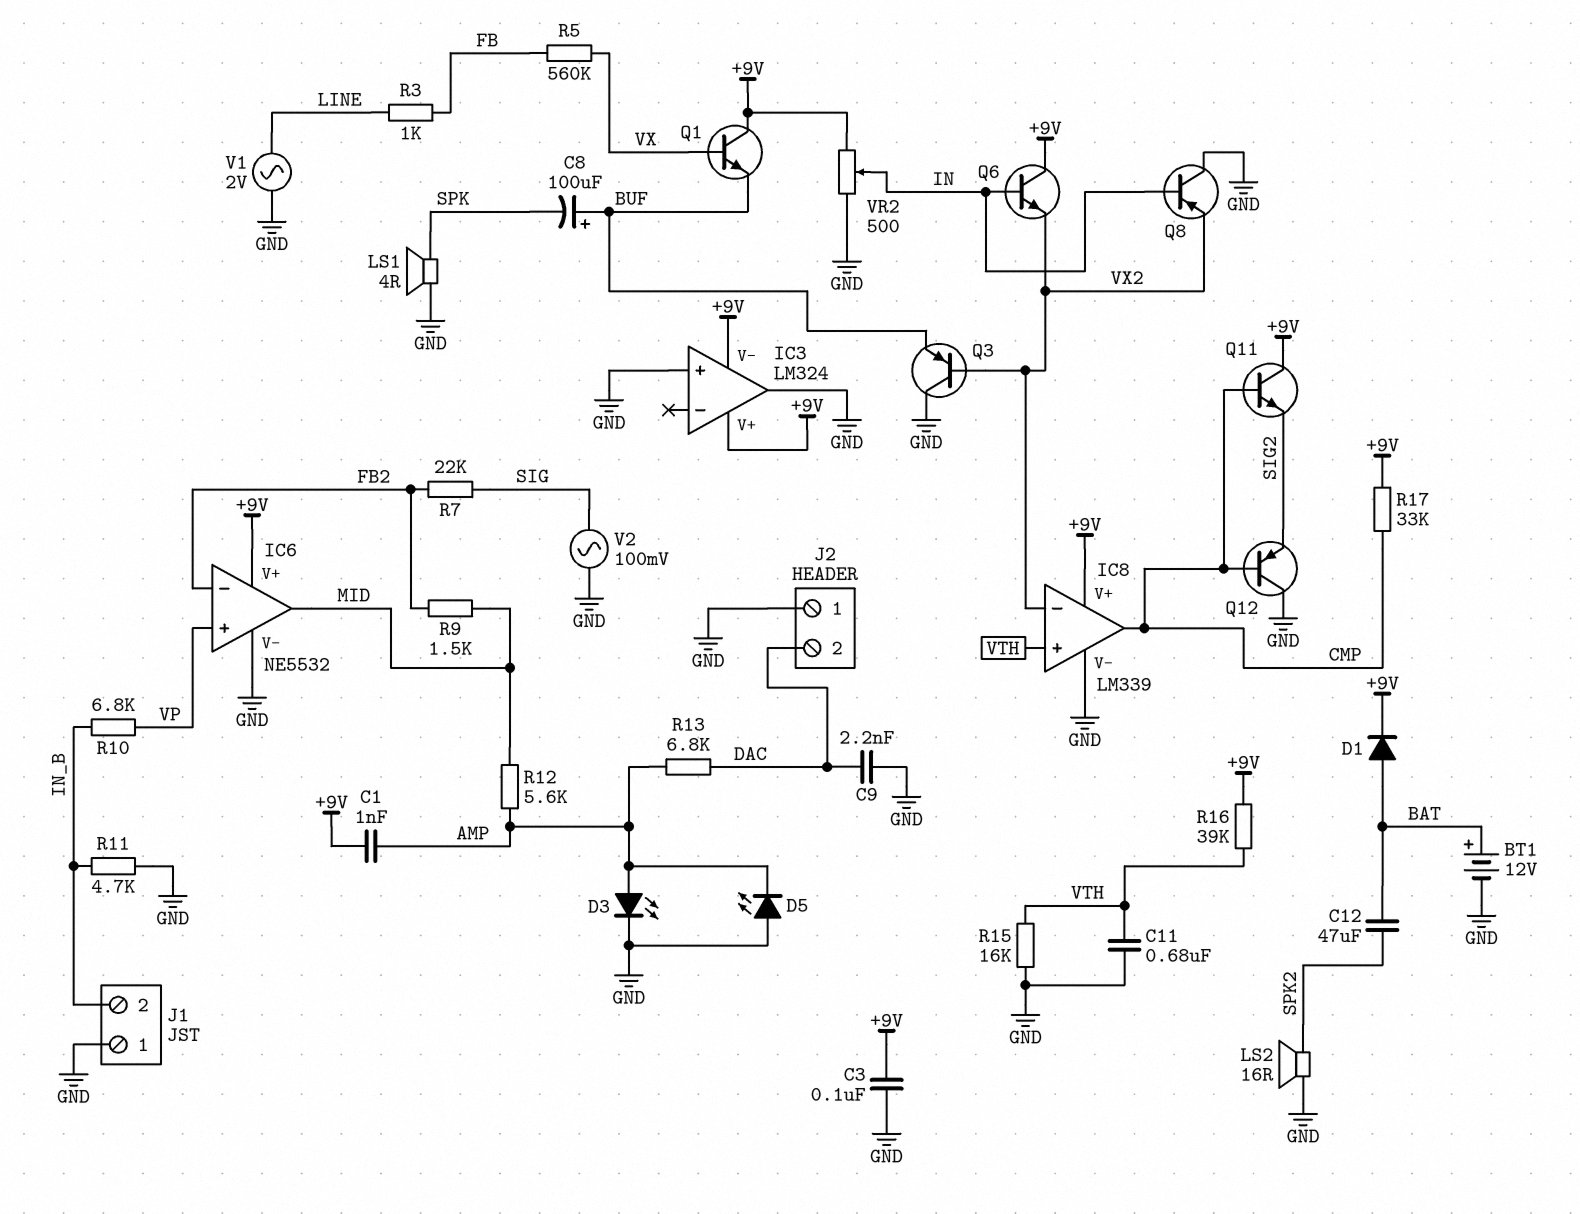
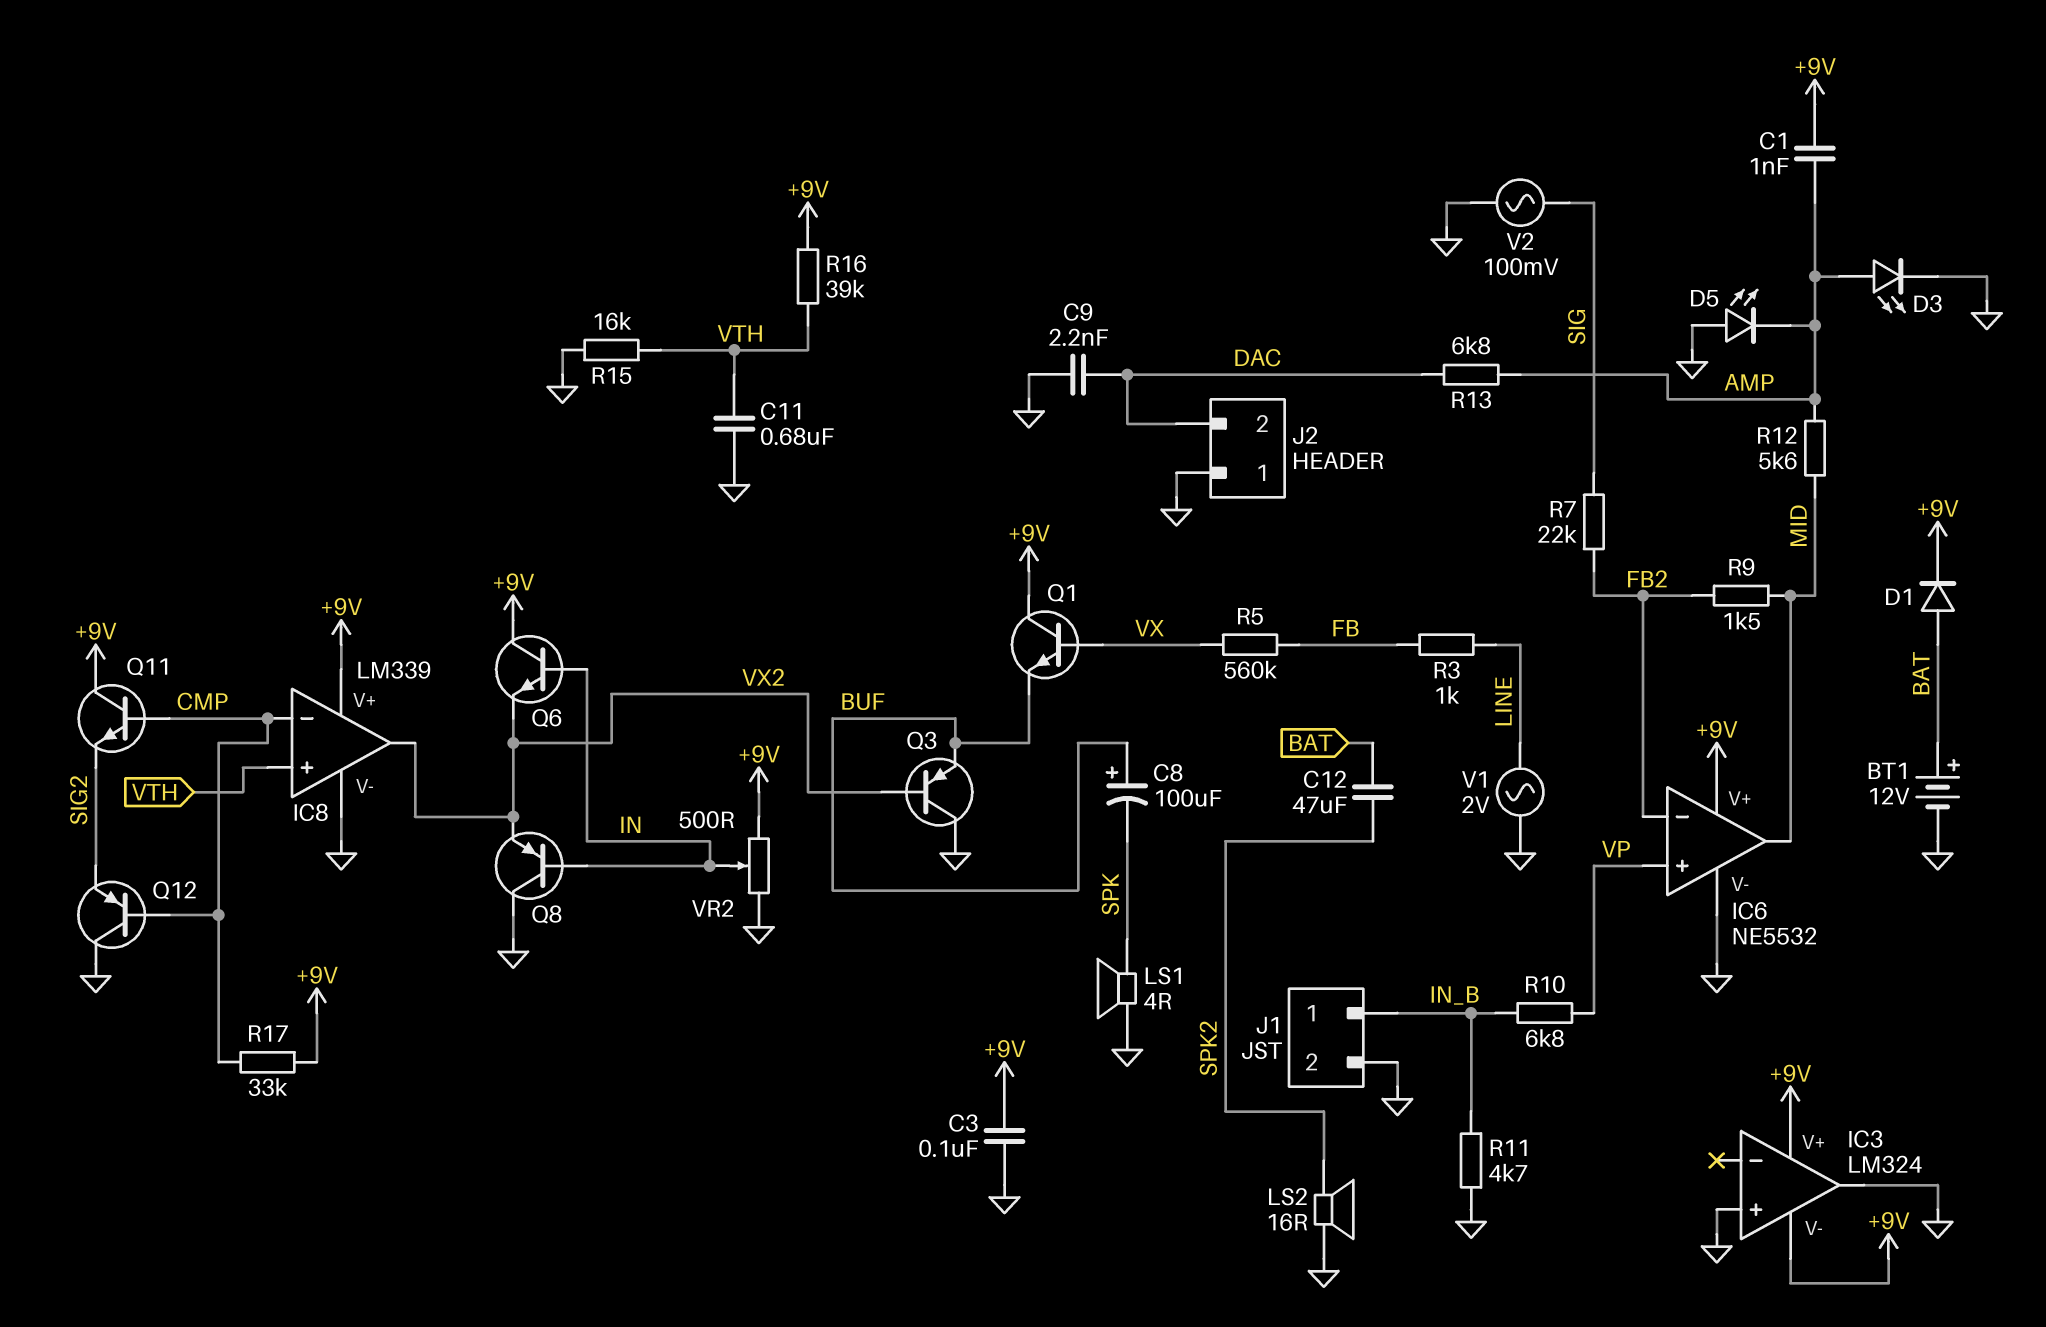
IC8 pin in-: VX2 -> CMP
IC8 pin out: CMP -> VX2
J1 pin 1: GND -> IN_B
J1 pin 2: IN_B -> GND

